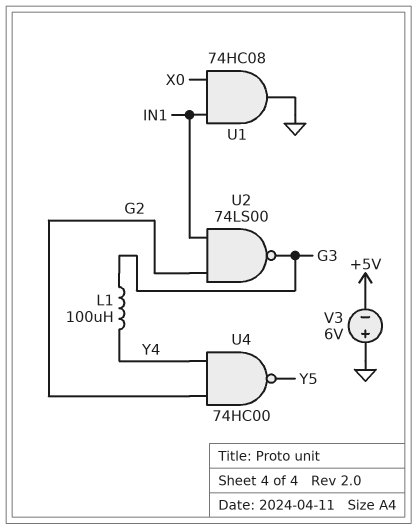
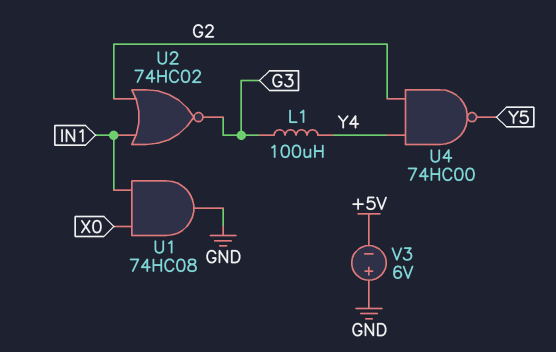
U2: NAND 74LS00 (in G2, in IN1, out G3) -> NOR 74HC02 (in G2, in IN1, out G3)

